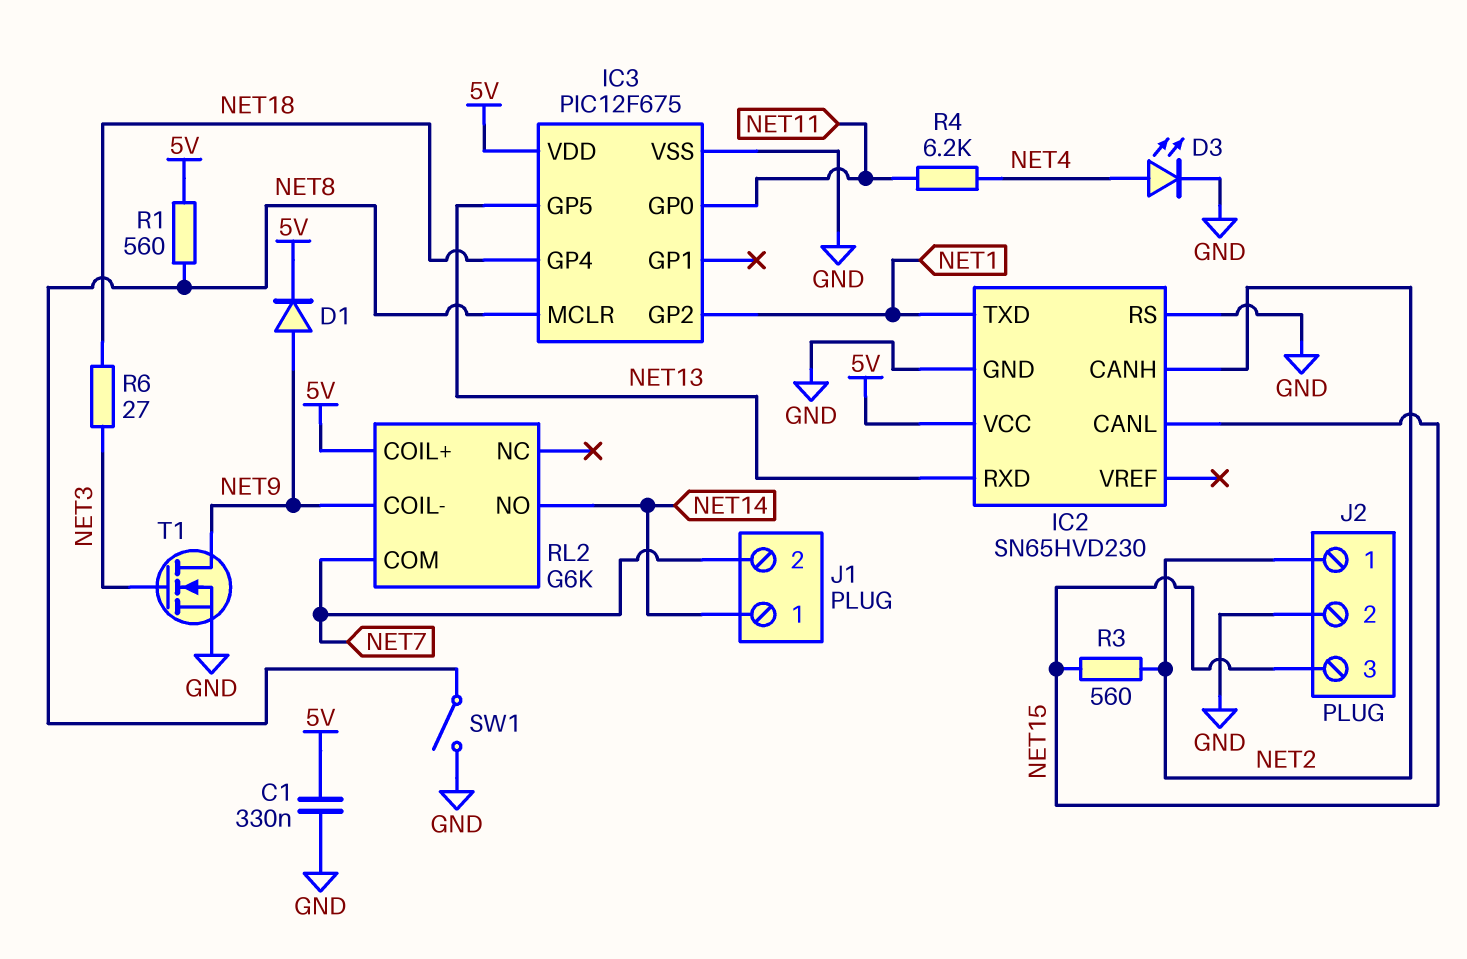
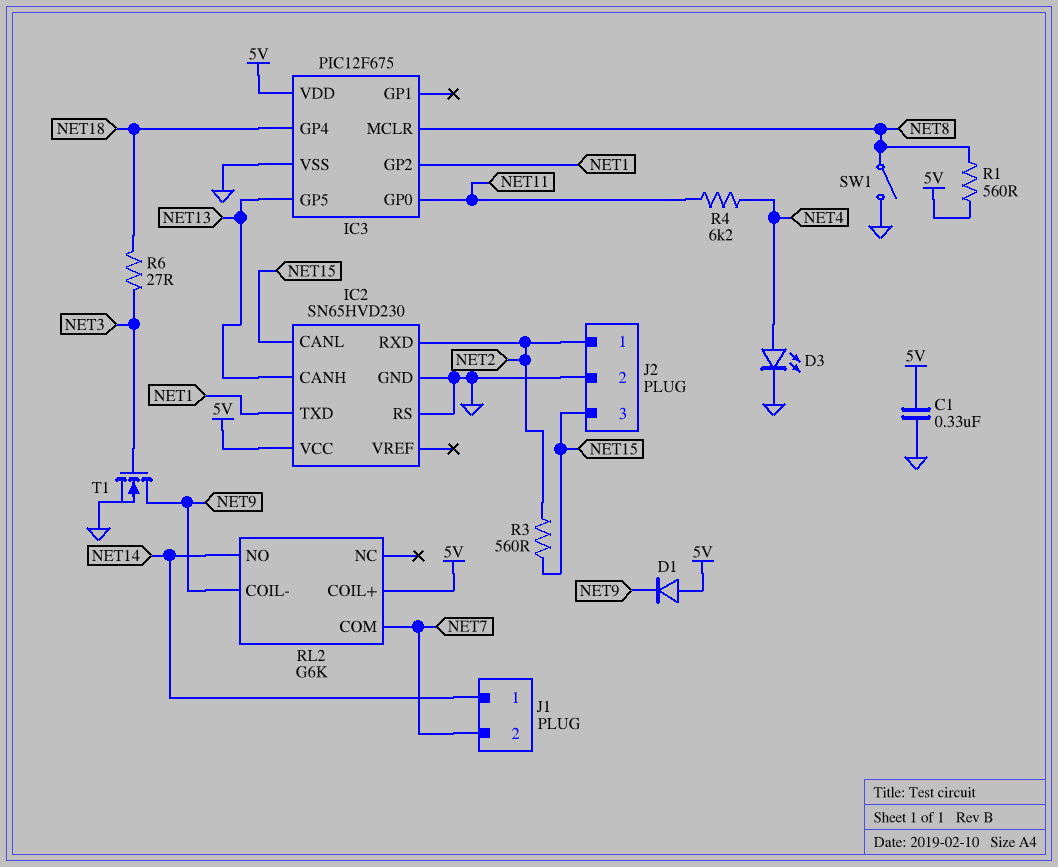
D1: diode (A NET9, K 5V) -> diode (A 5V, K NET9)
IC2 pin CANH: NET2 -> NET13
IC2 pin RXD: NET13 -> NET2

